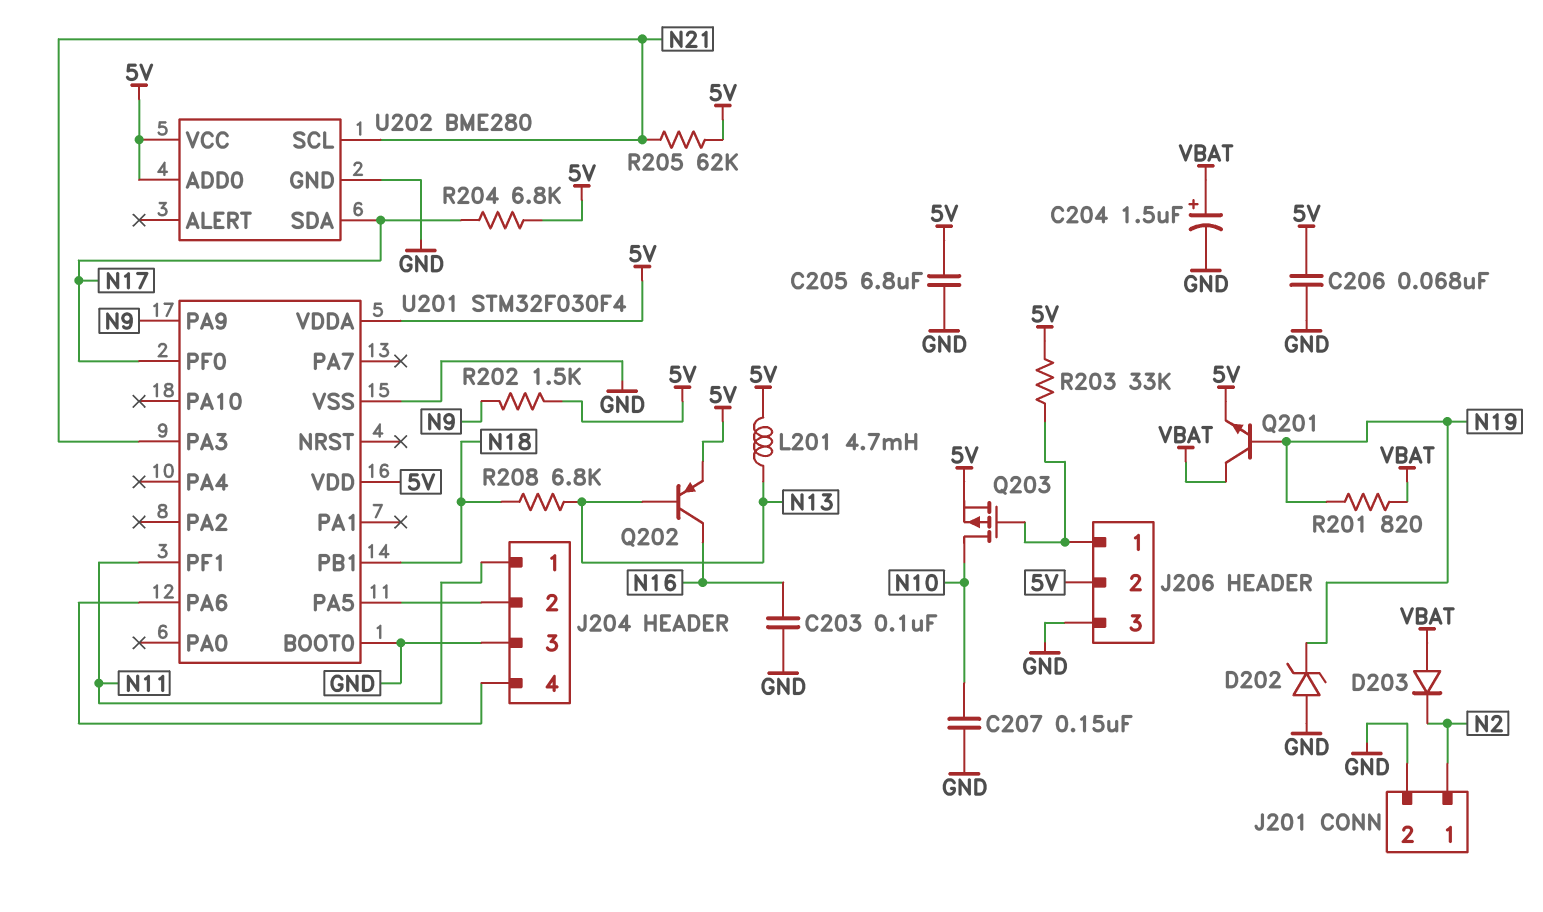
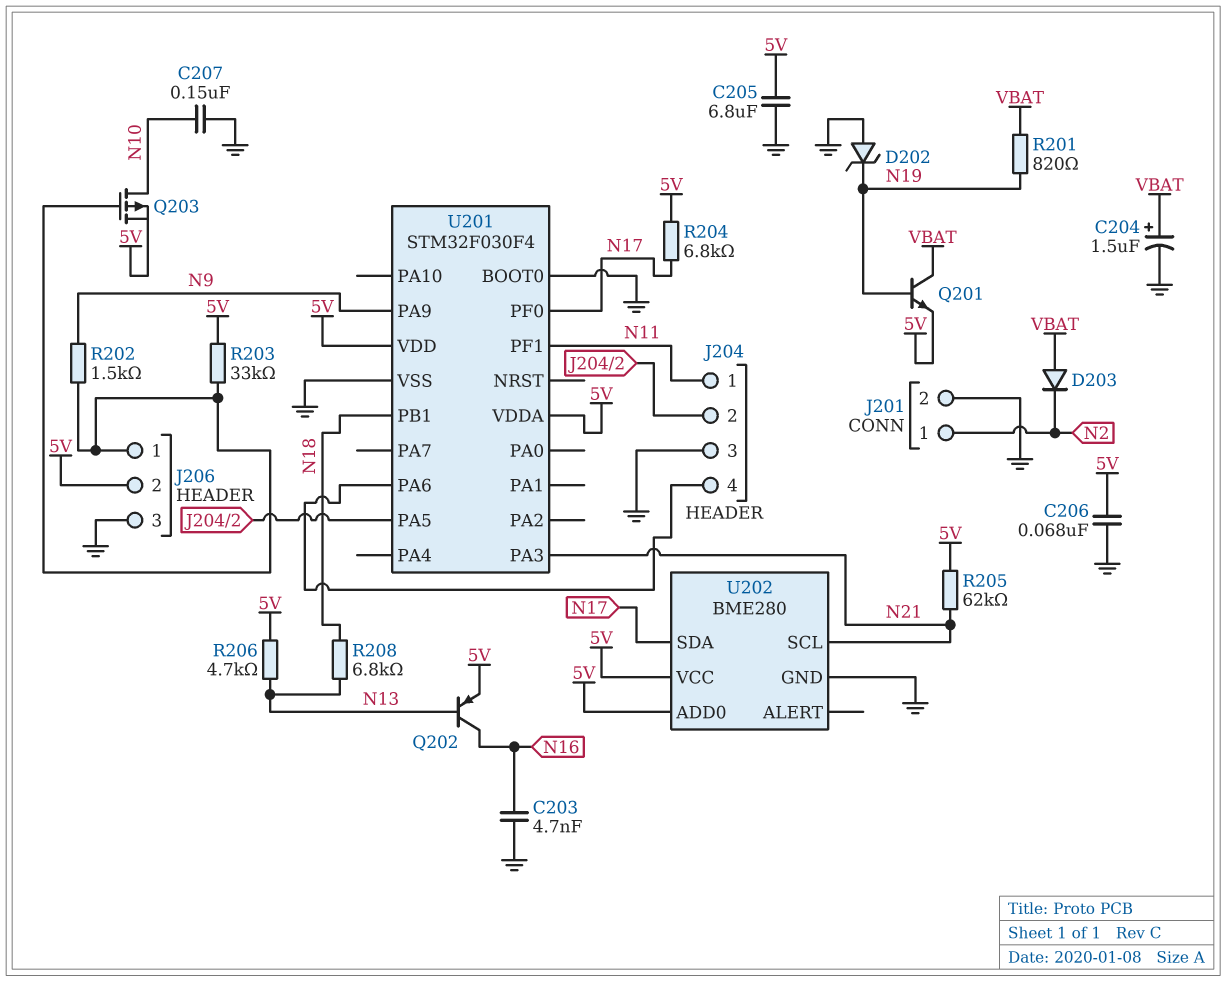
C203: 100nF (GND, N16) -> 4.7nF (GND, N16)
L201: 4.7mH (5V, N13) -> none
R202: 1.5k (5V, N9) -> 1.5k (J206/1, N9)
R206: none -> 4.7k (5V, N13)

